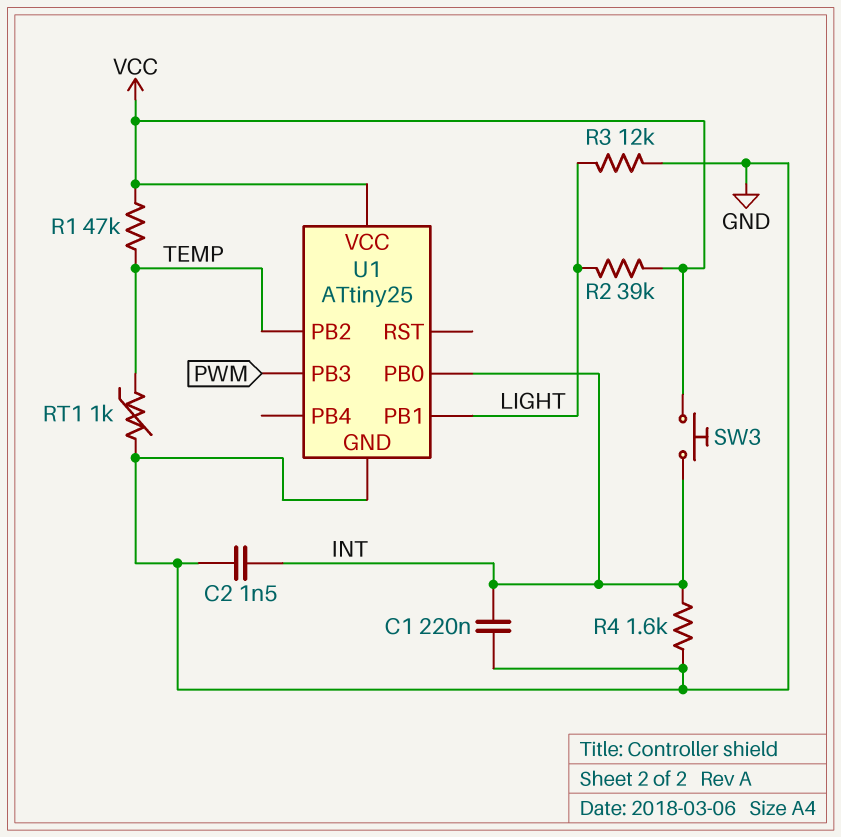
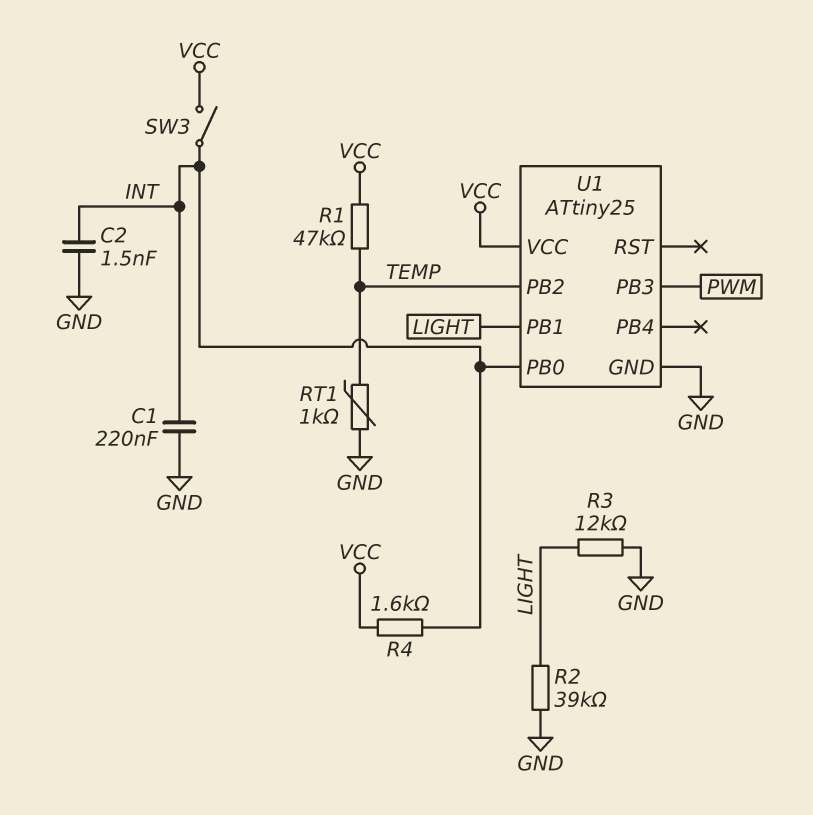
R2: 39k (LIGHT, VCC) -> 39k (GND, LIGHT)
R4: 1.6k (GND, INT) -> 1.6k (INT, VCC)
SW3: button (INT, VCC) -> switch (INT, VCC)

